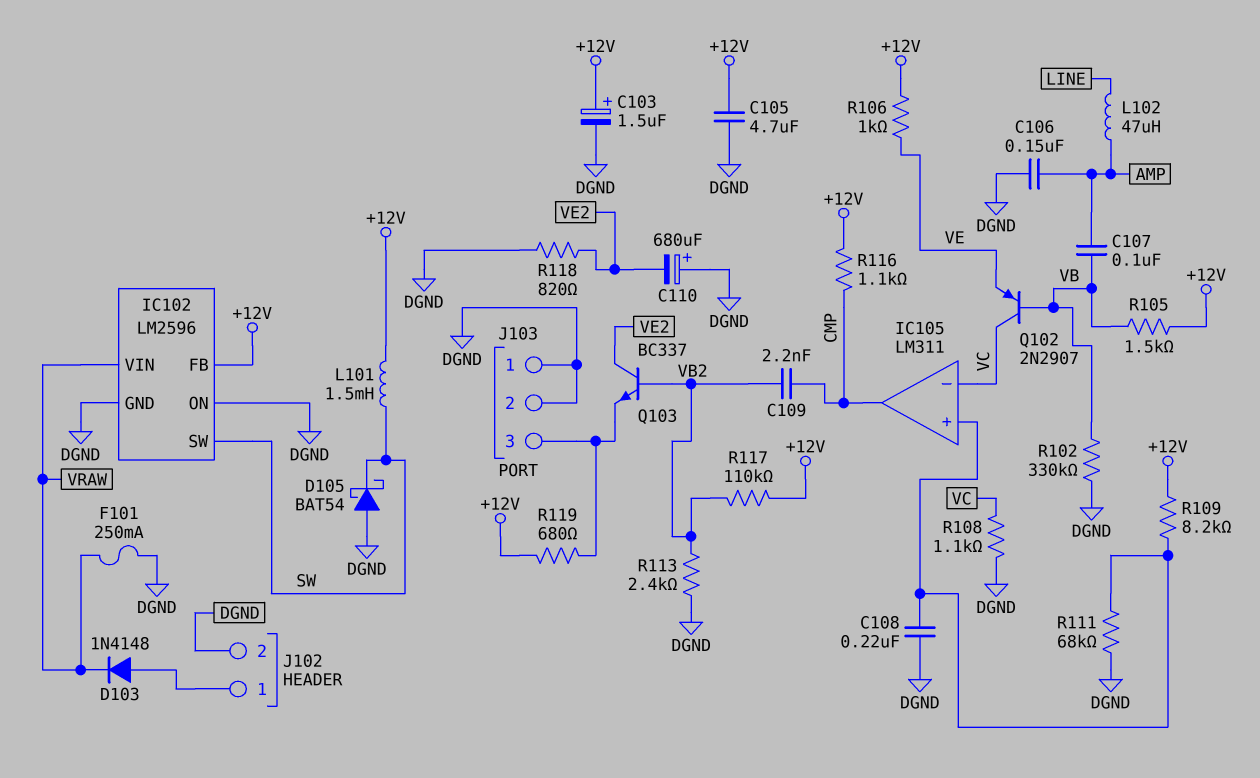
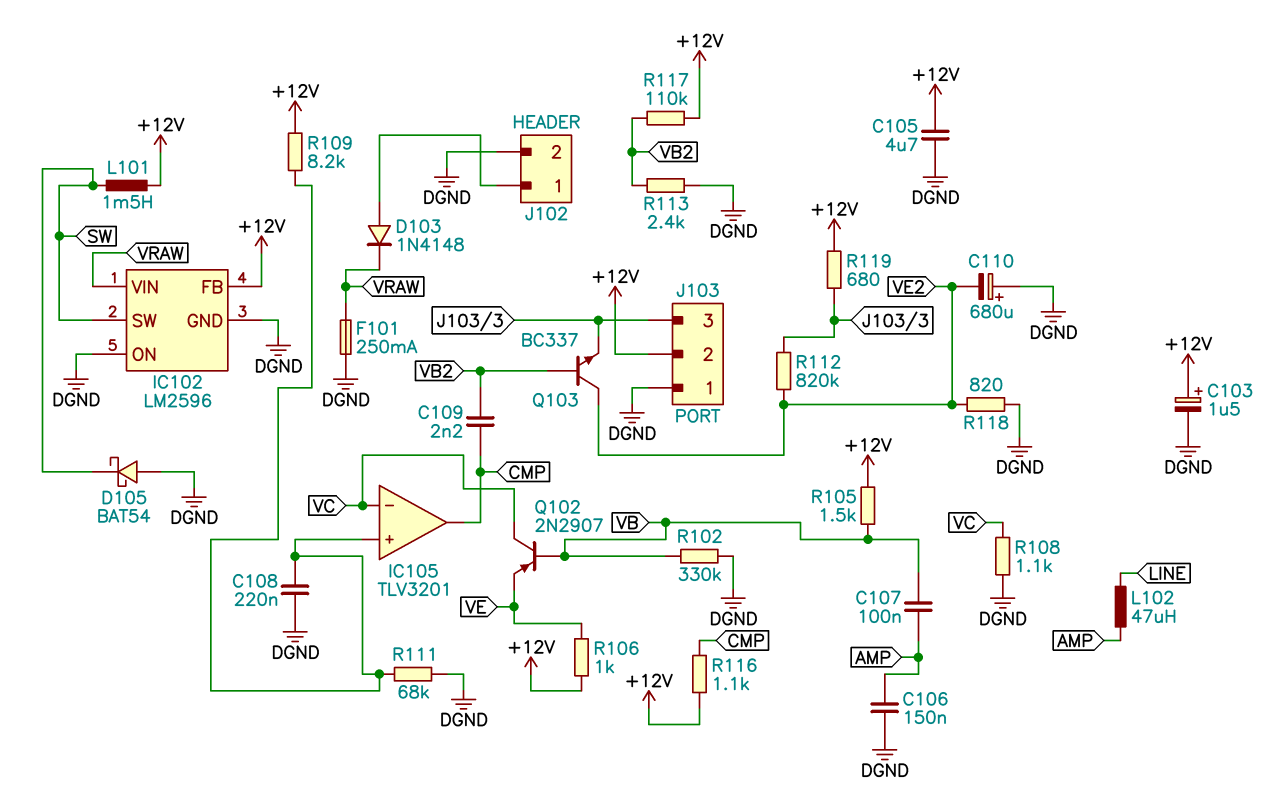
IC105: LM311 -> TLV3201
J103 pin 2: DGND -> +12V
R112: none -> 820k (J103/3, VE2)

